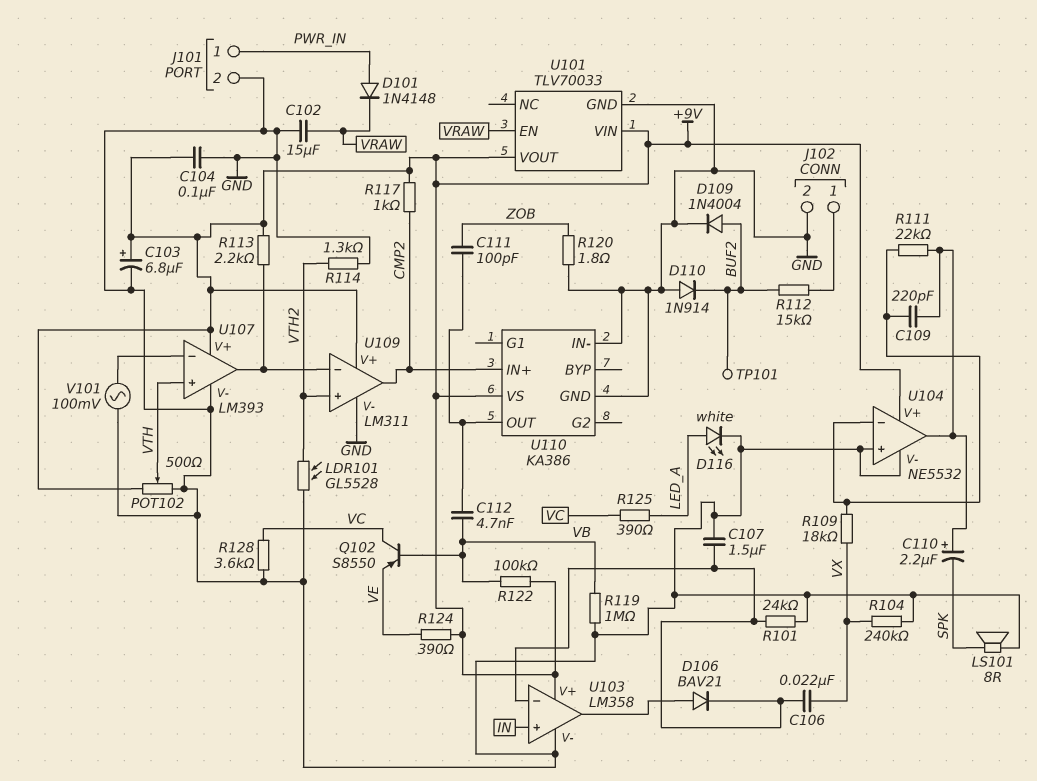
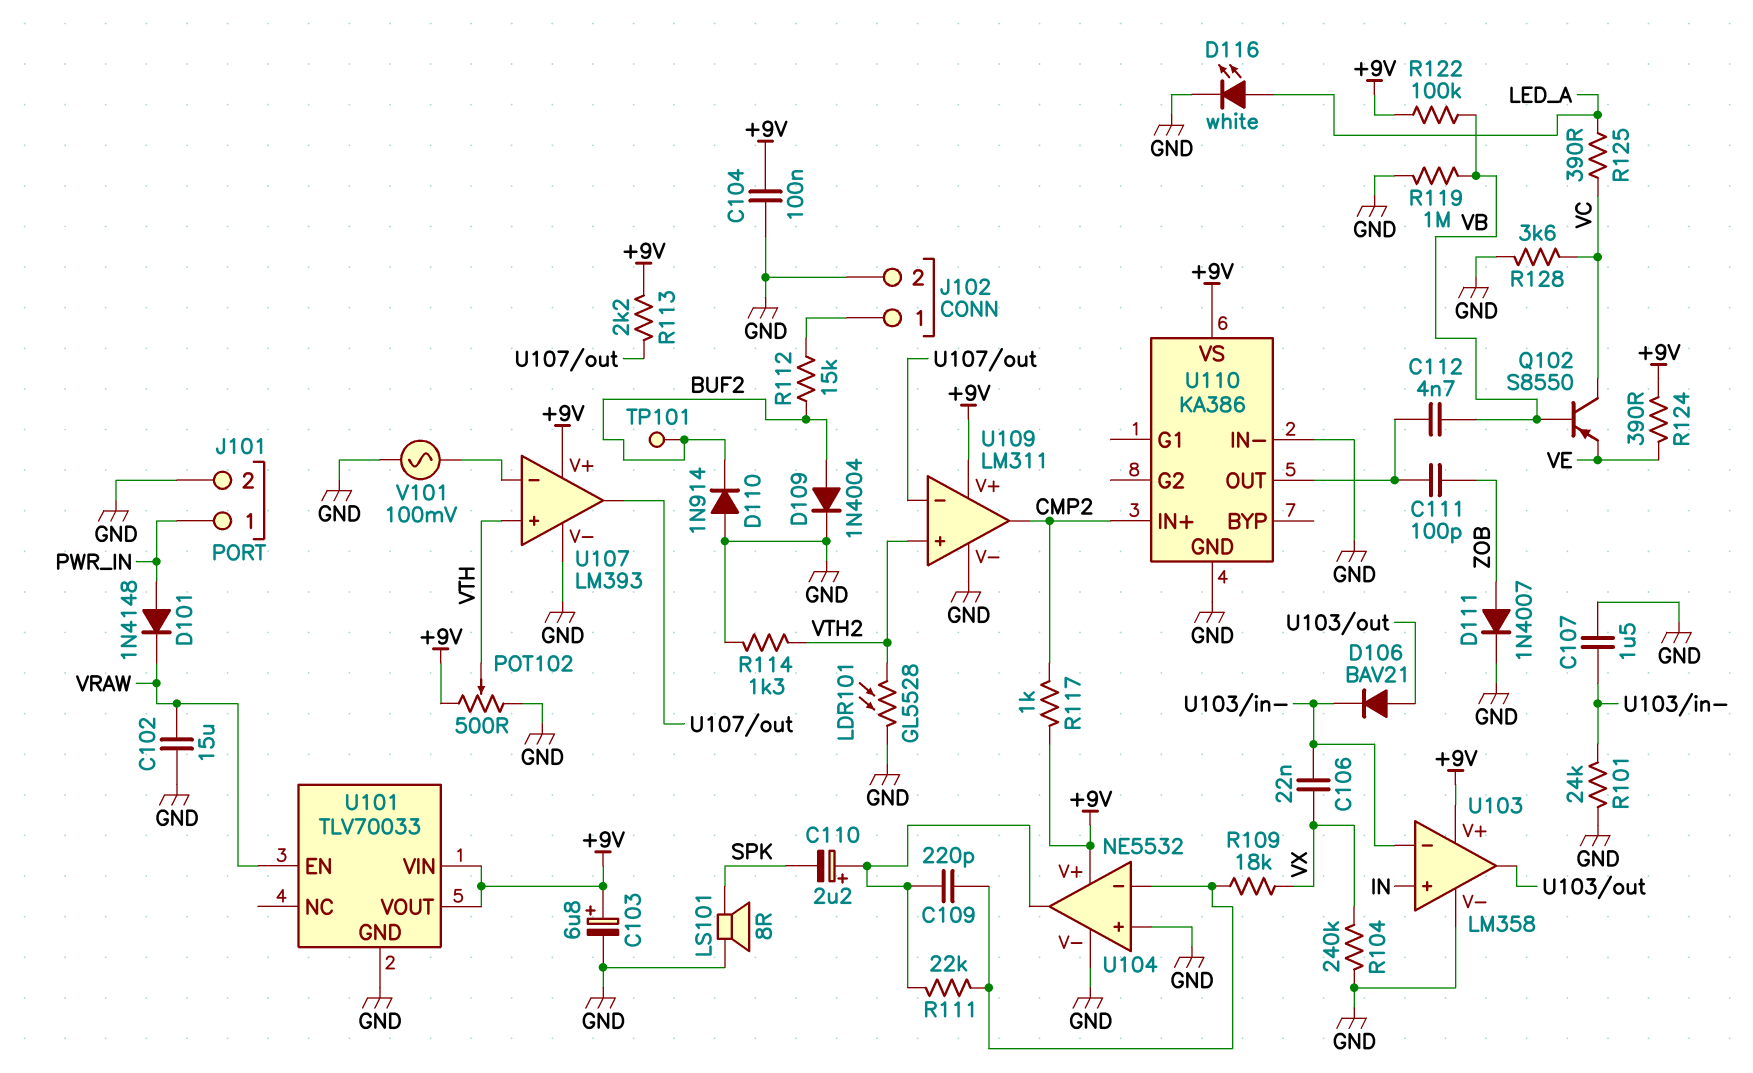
D111: none -> diode 1N4007 (A ZOB, K GND)
R120: 1.8 (GND, ZOB) -> none

